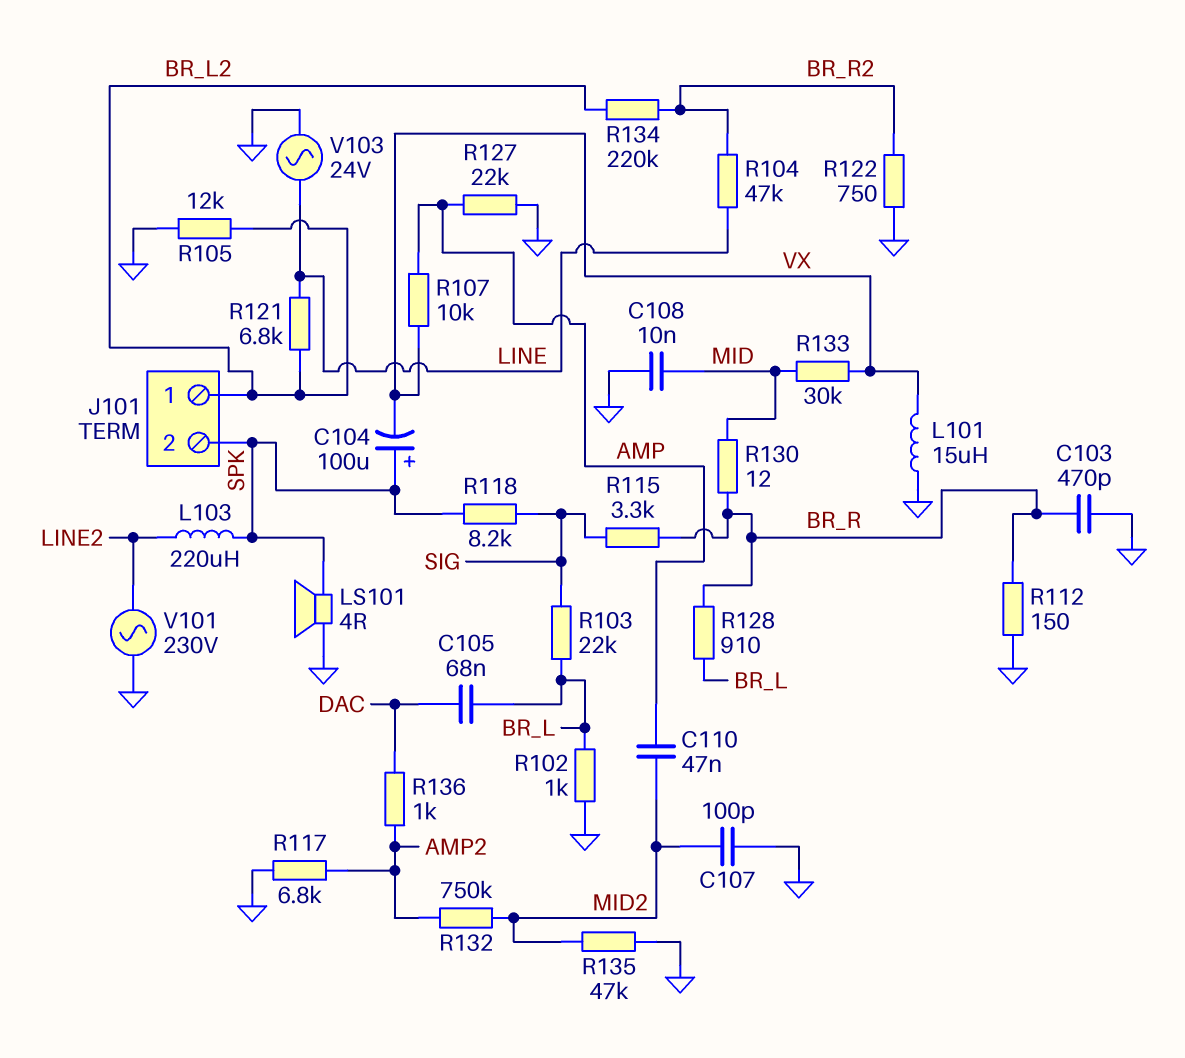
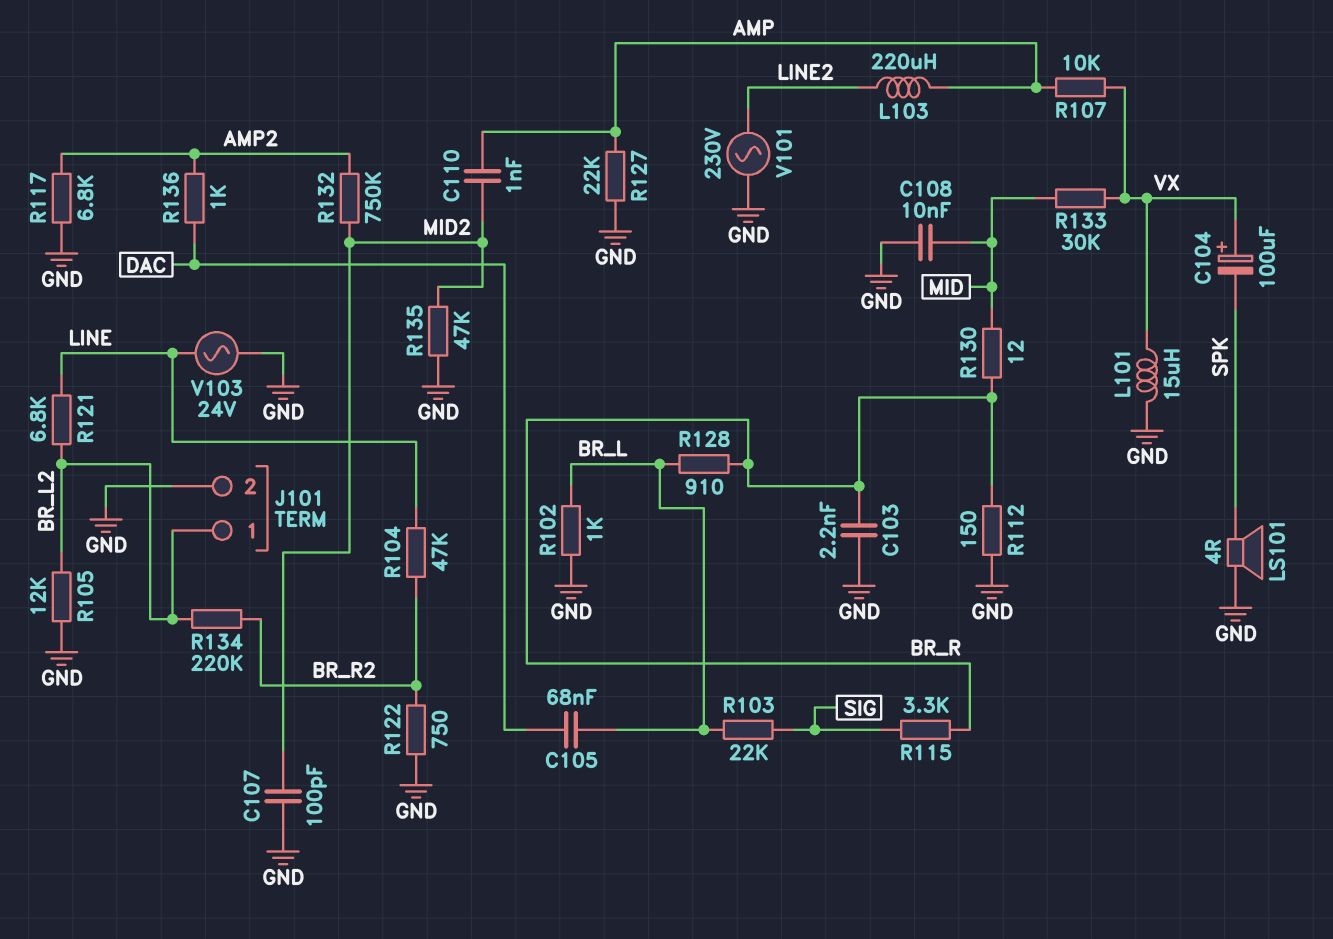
C103: 470pF (BR_R, GND) -> 2.2nF (BR_R, GND)
C104: 100uF (plus SPK, minus VX) -> 100uF (plus VX, minus SPK)
C110: 47nF (AMP, MID2) -> 1nF (AMP, MID2)
J101 pin 2: SPK -> GND
L103: 220uH (LINE2, SPK) -> 220uH (AMP, LINE2)
R118: 8.2k (SIG, SPK) -> none

